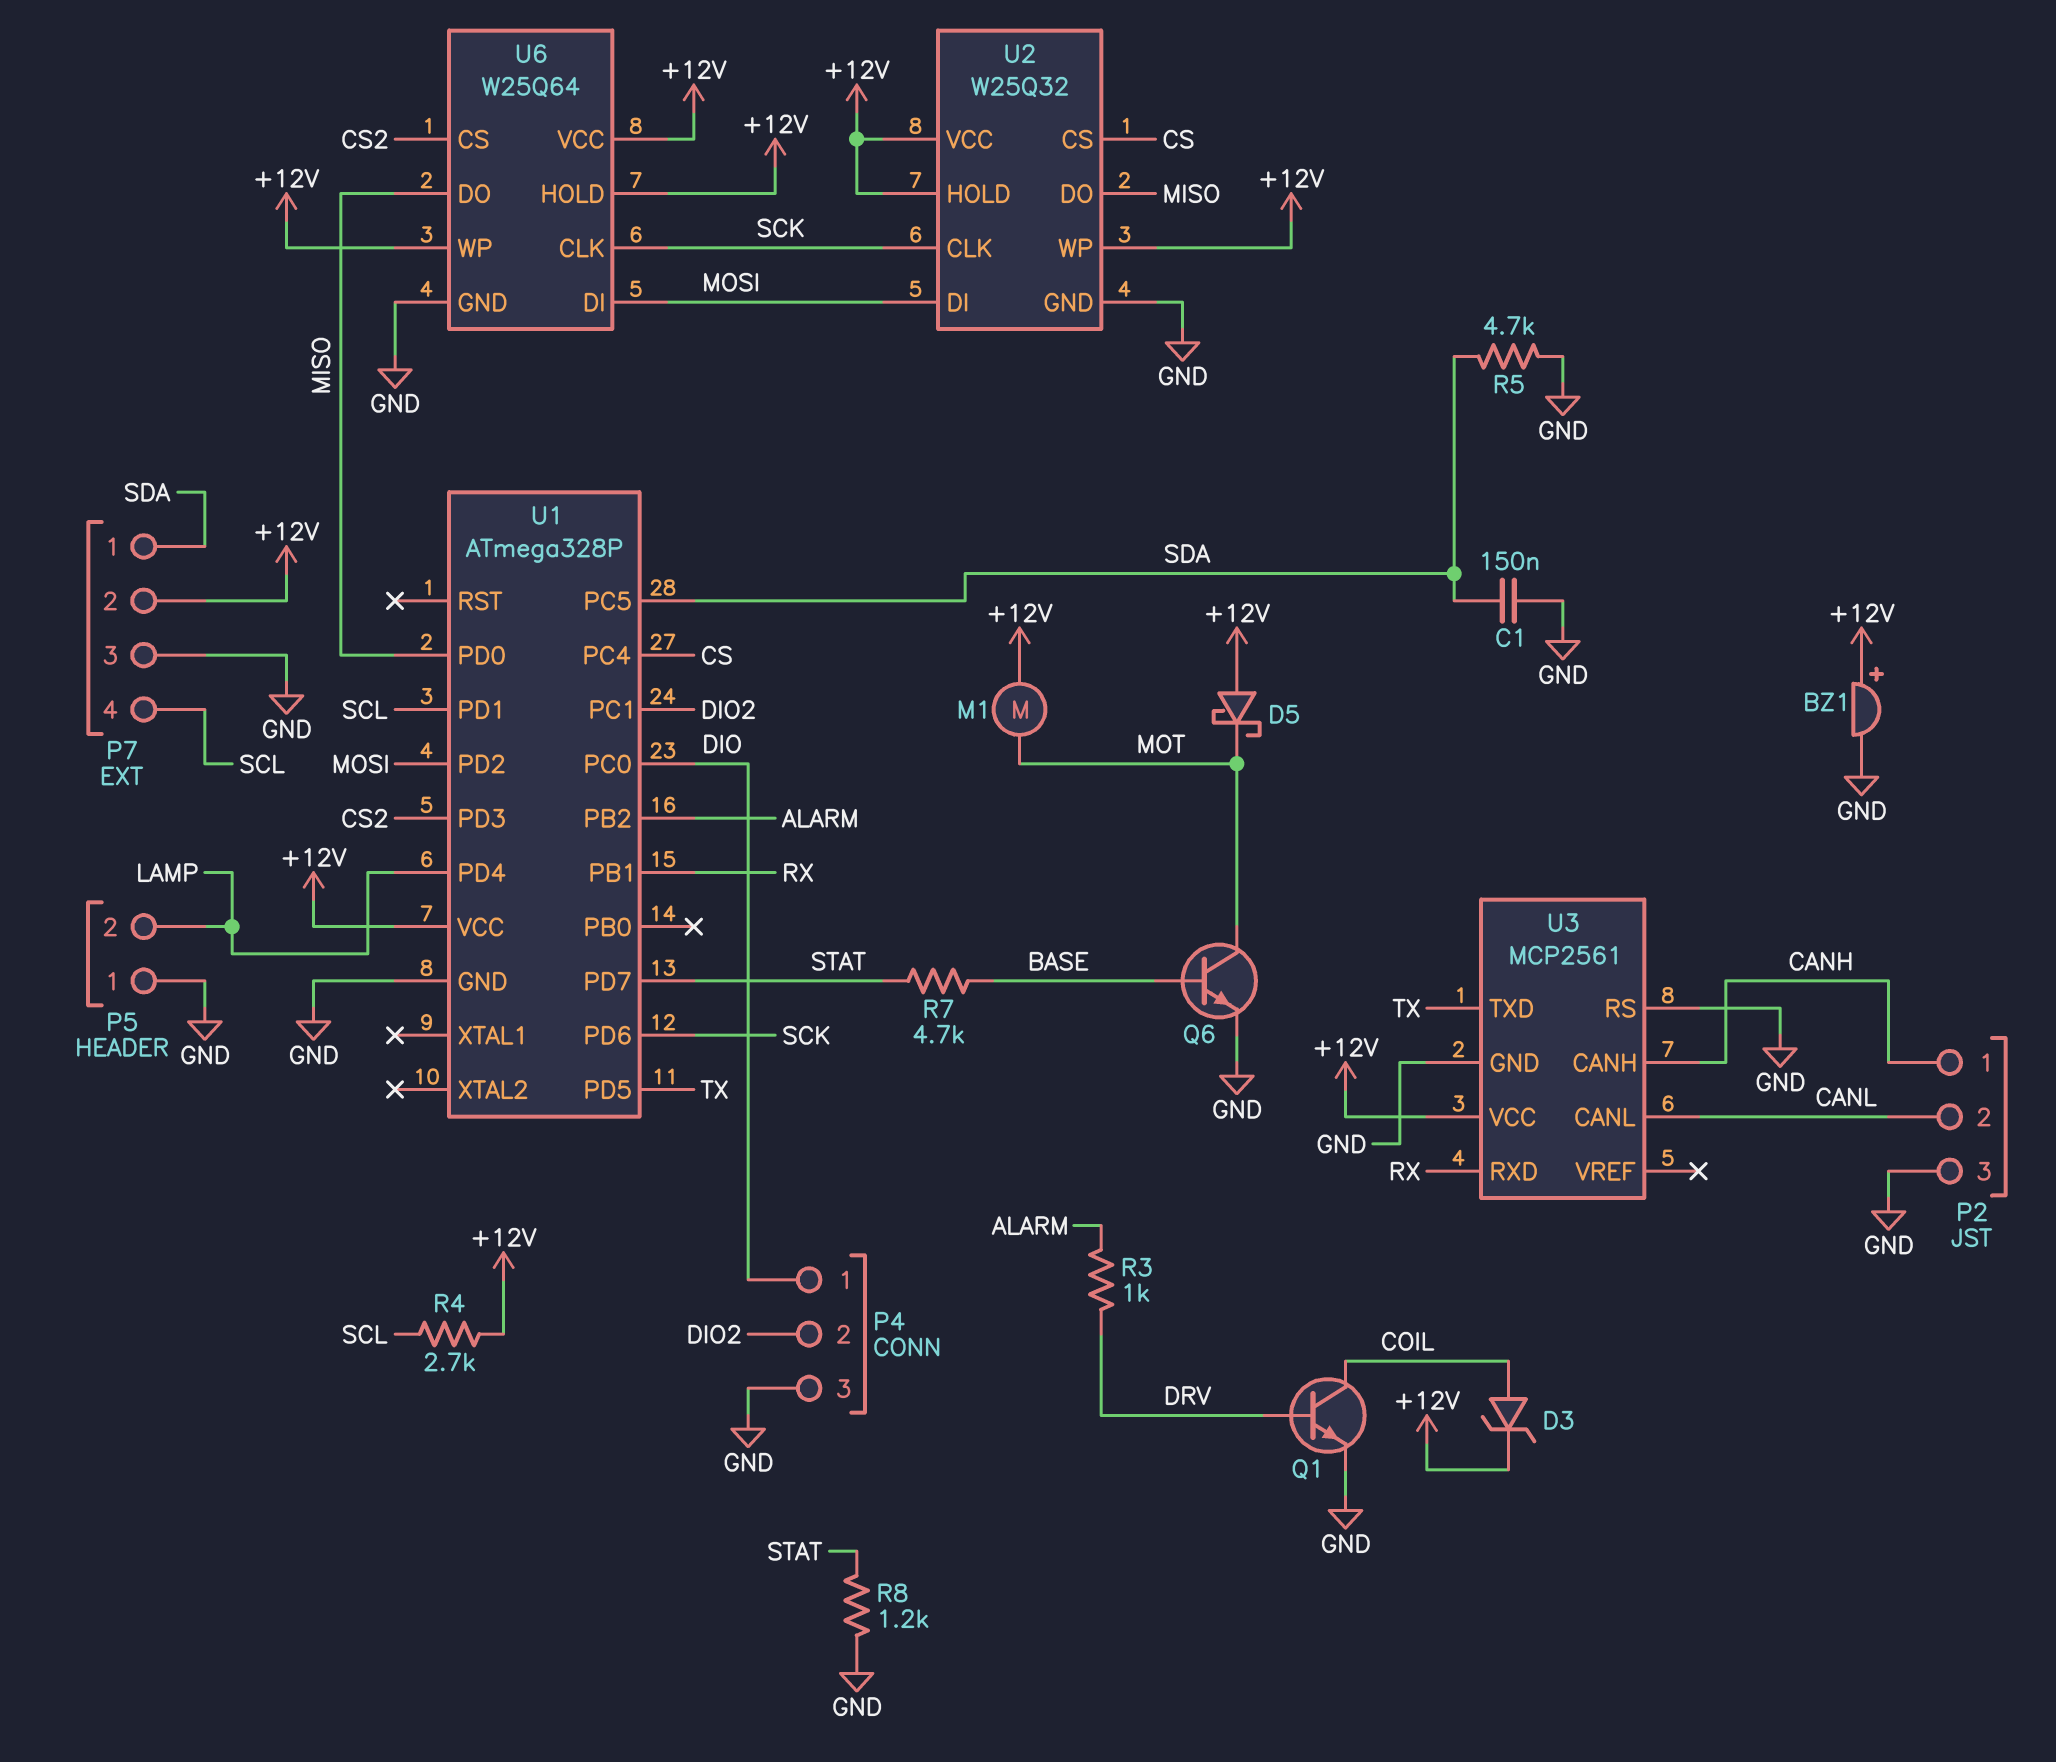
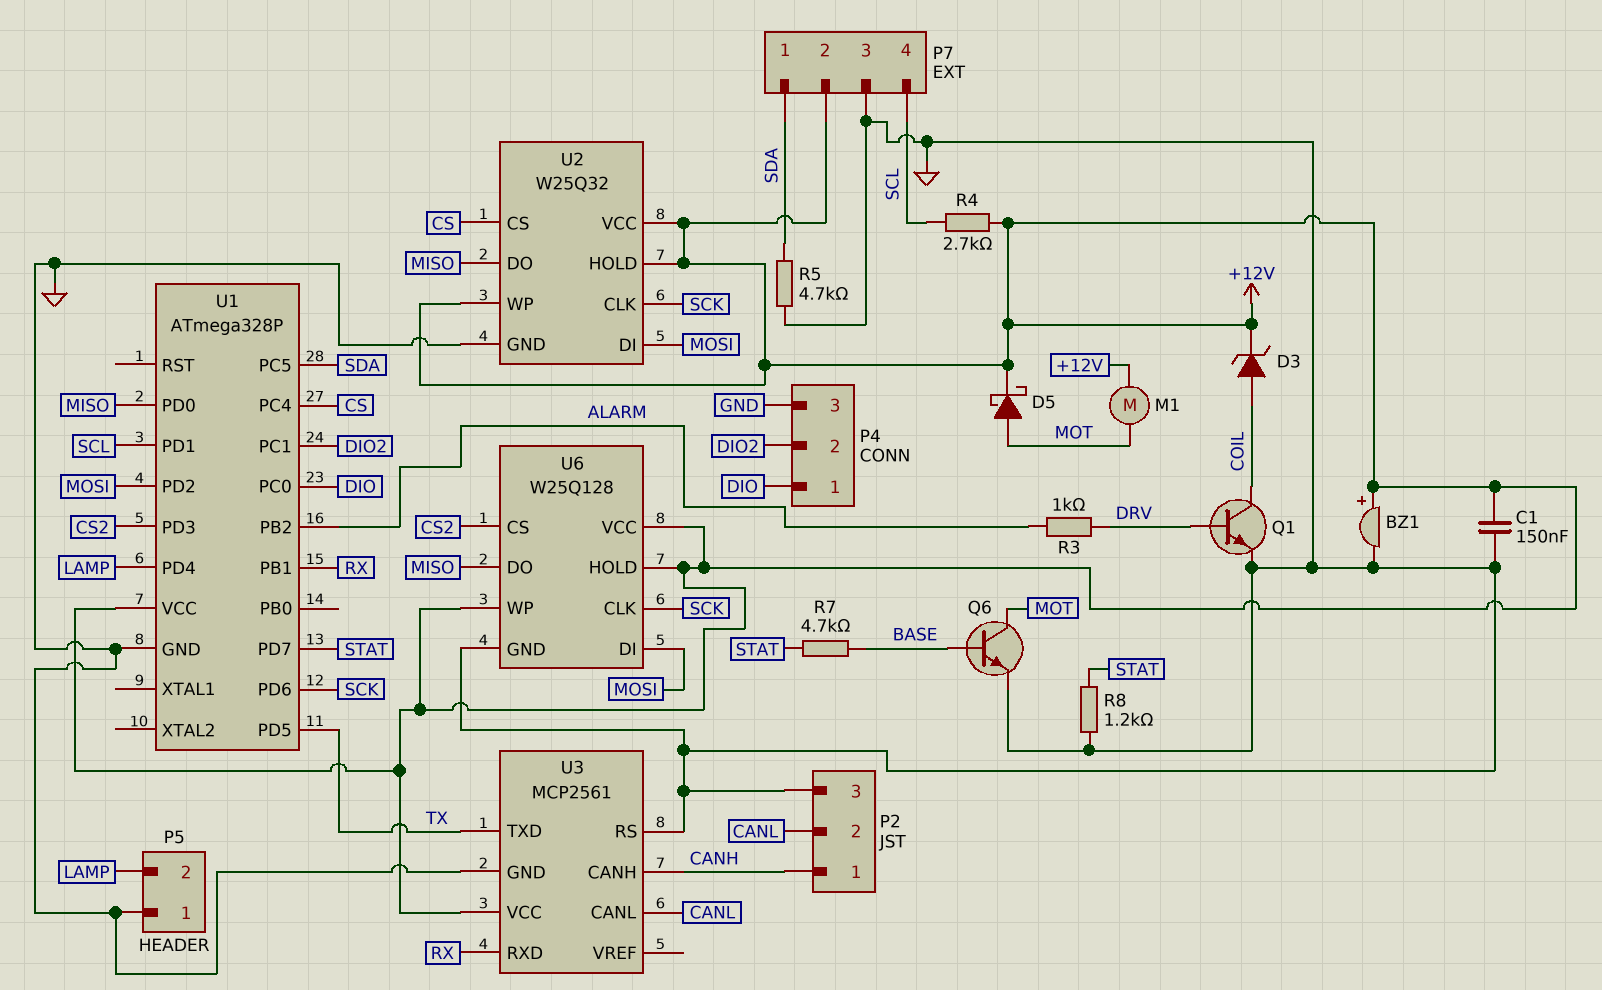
C1: 150nF (GND, SDA) -> 150nF (+12V, GND)
D5: schottky (A +12V, K MOT) -> schottky (A MOT, K +12V)
U6: W25Q64 -> W25Q128

